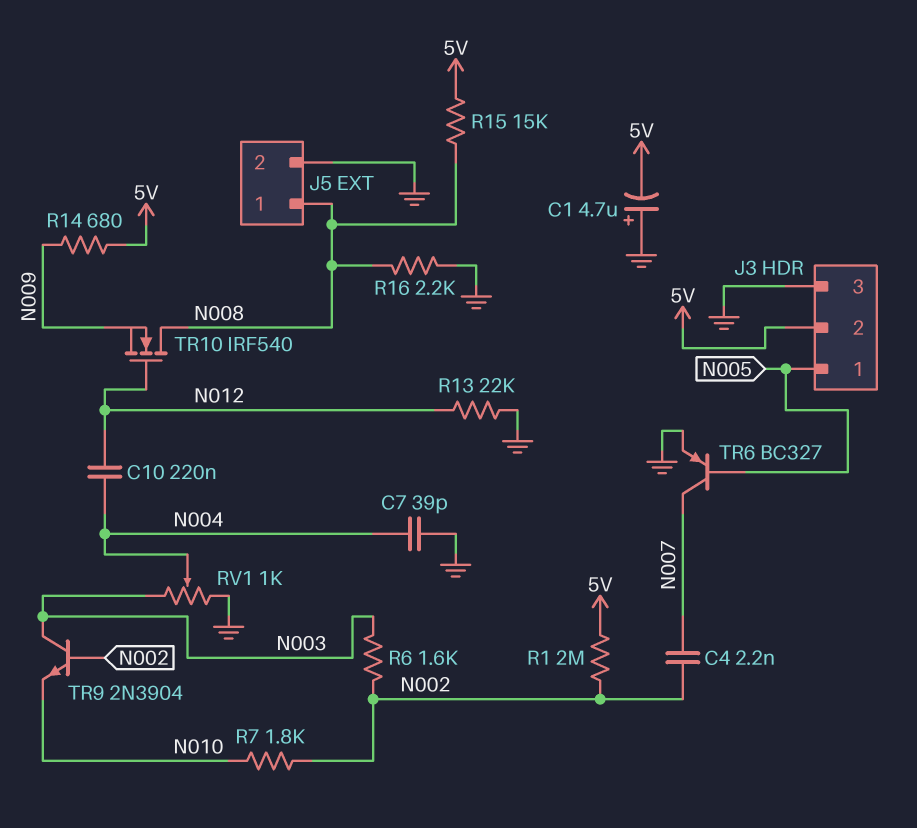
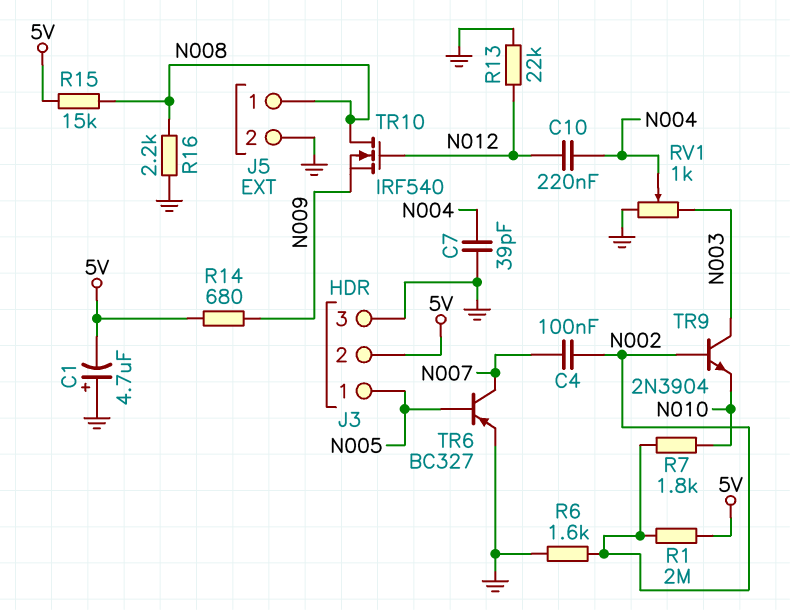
C4: 2.2nF (N002, N007) -> 100nF (N002, N007)
R6: 1.6k (N002, N003) -> 1.6k (GND, N002)

